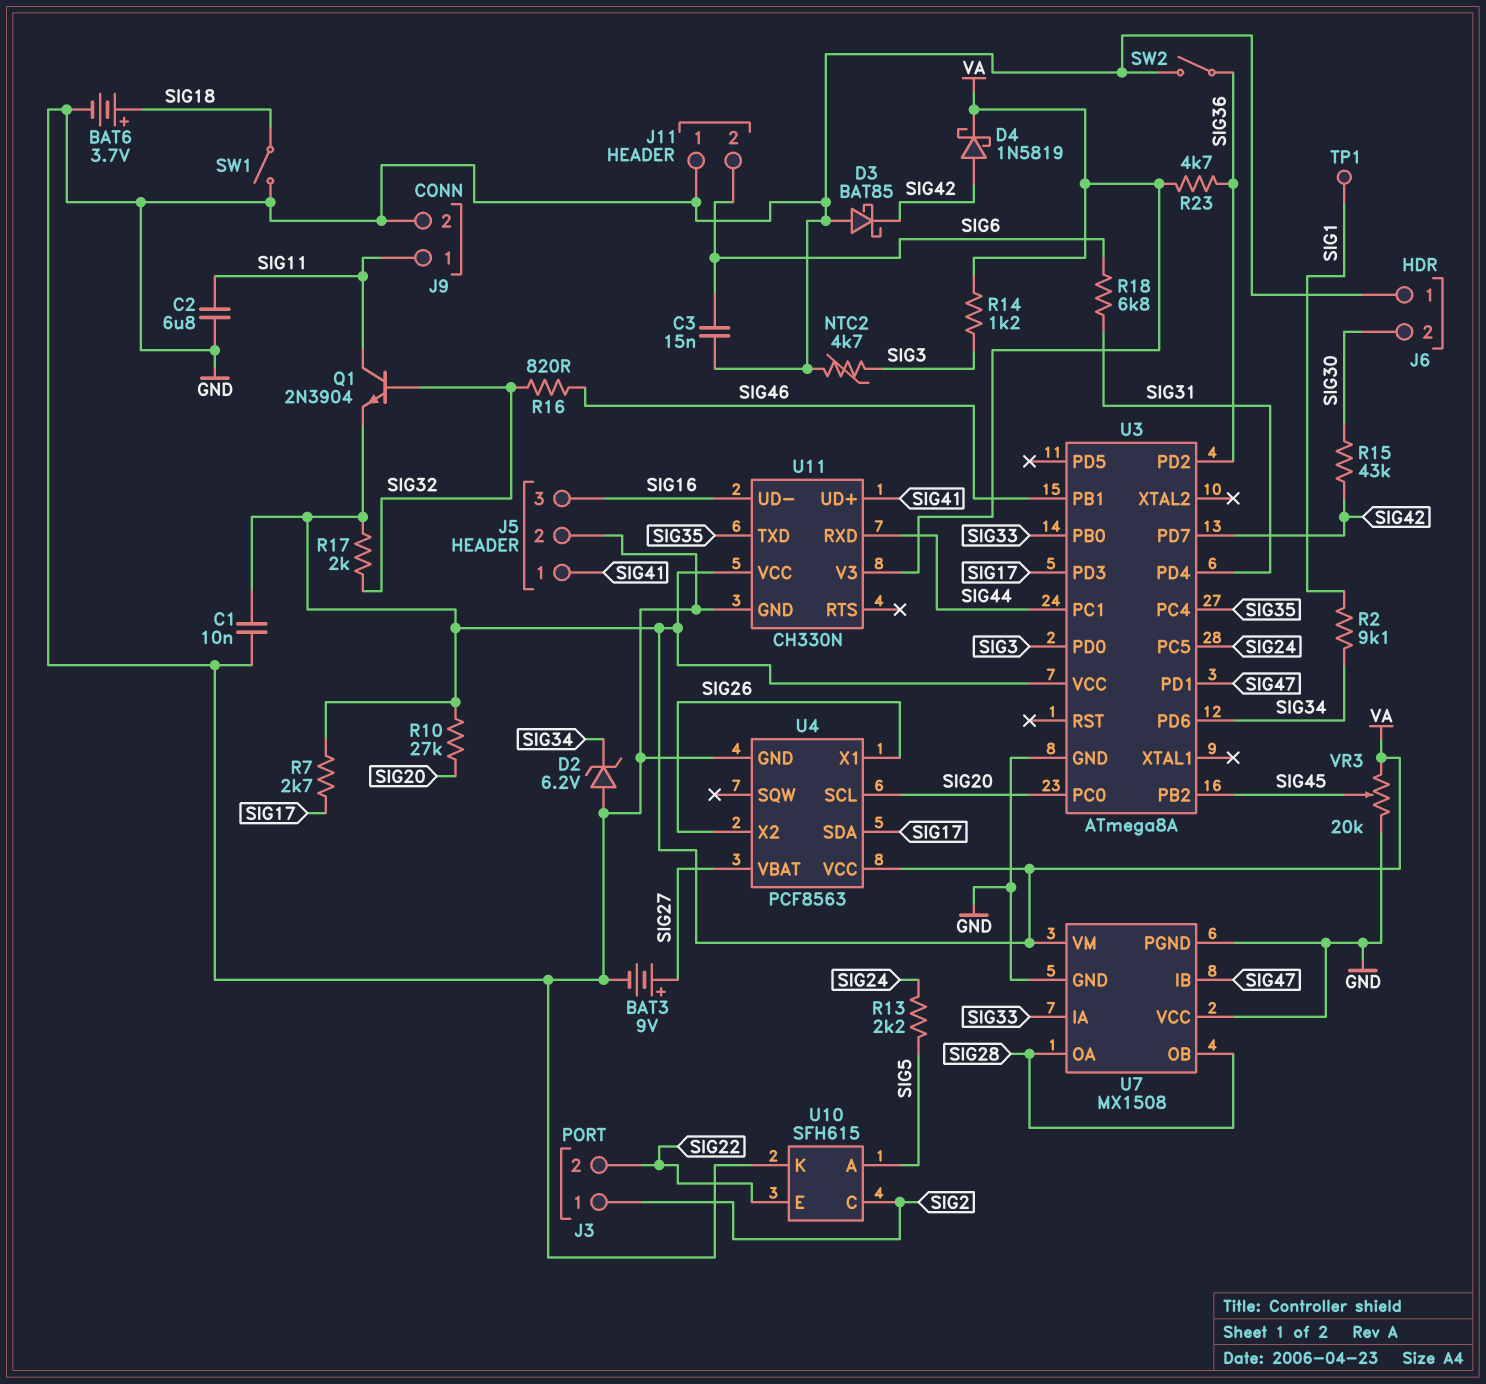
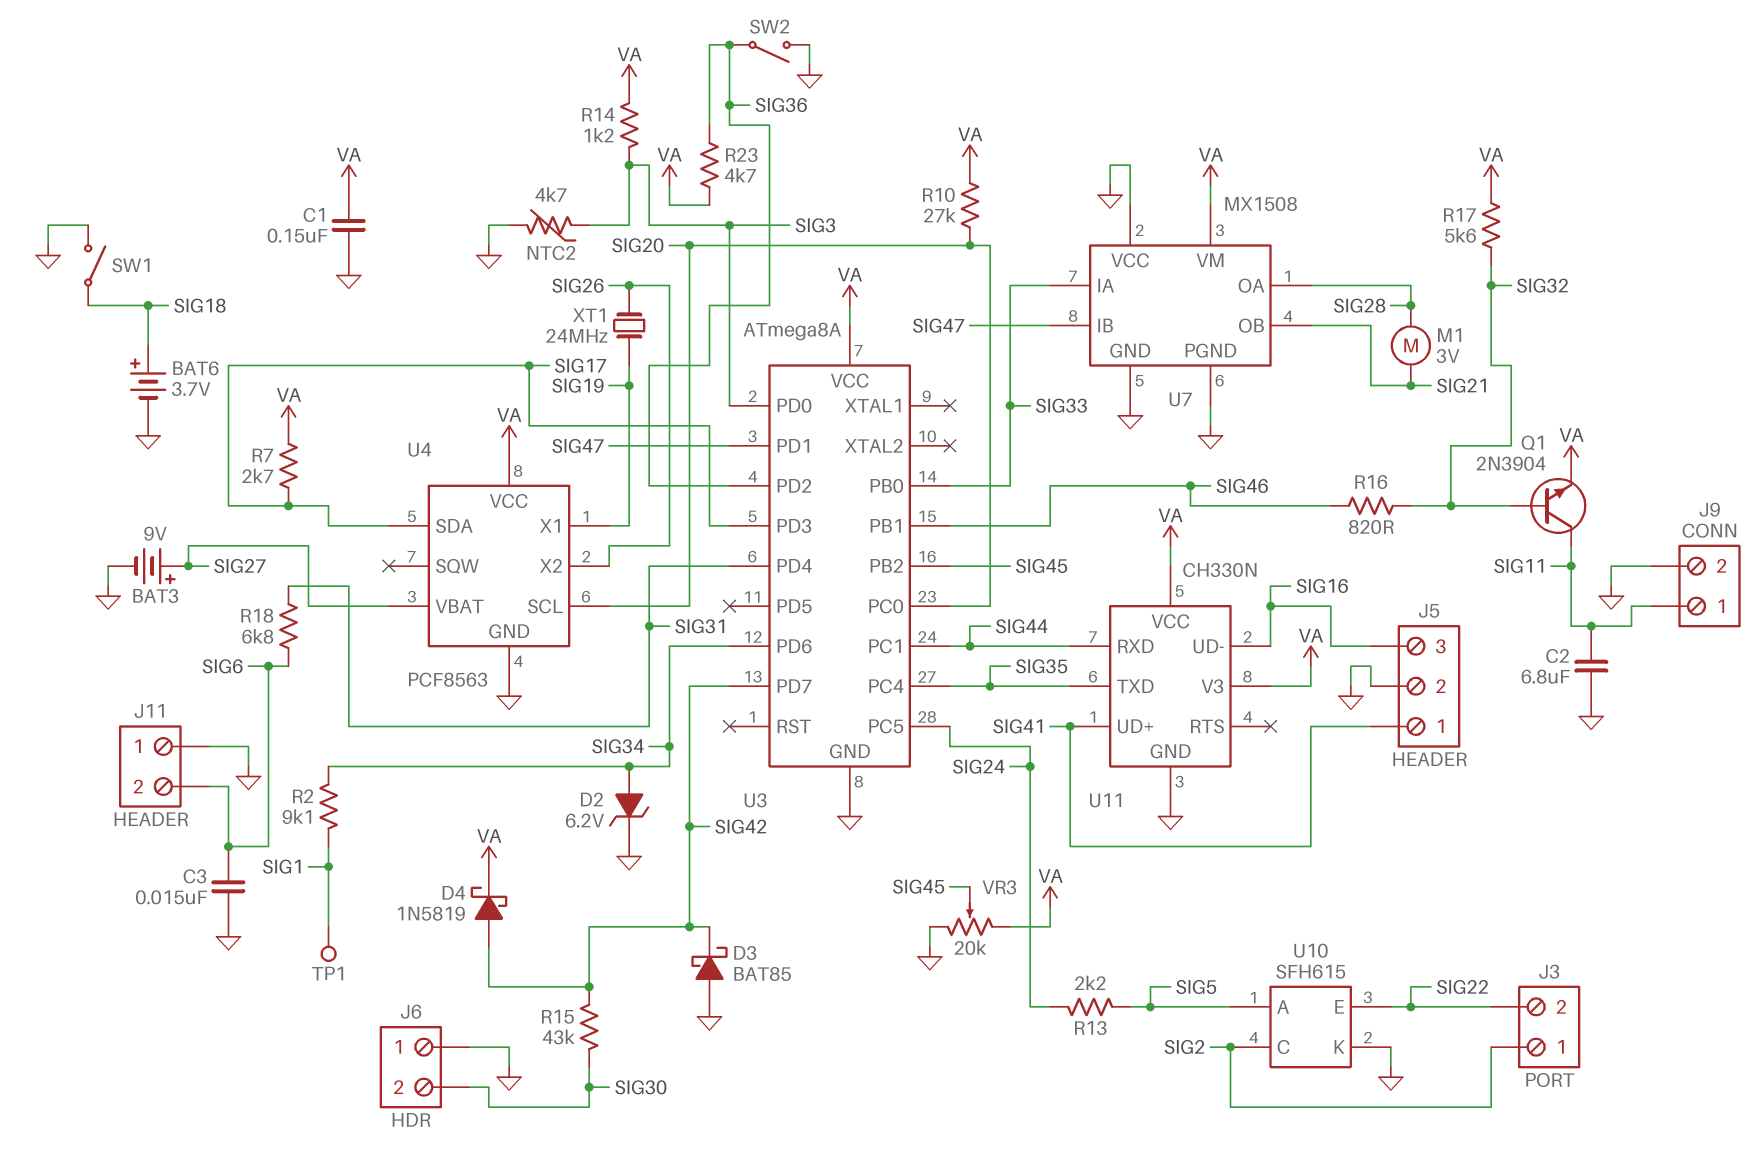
C1: 10nF (GND, VA) -> 150nF (GND, VA)
D2: zener 6.2V (A GND, K SIG34) -> zener 6.2V (A SIG34, K GND)
M1: none -> motor 3V (SIG21, SIG28)
R17: 2k (SIG32, VA) -> 5.6k (SIG32, VA)
U4 pin X1: SIG26 -> SIG19
U7 pin OB: SIG28 -> SIG21
XT1: none -> 24MHz (SIG19, SIG26)

